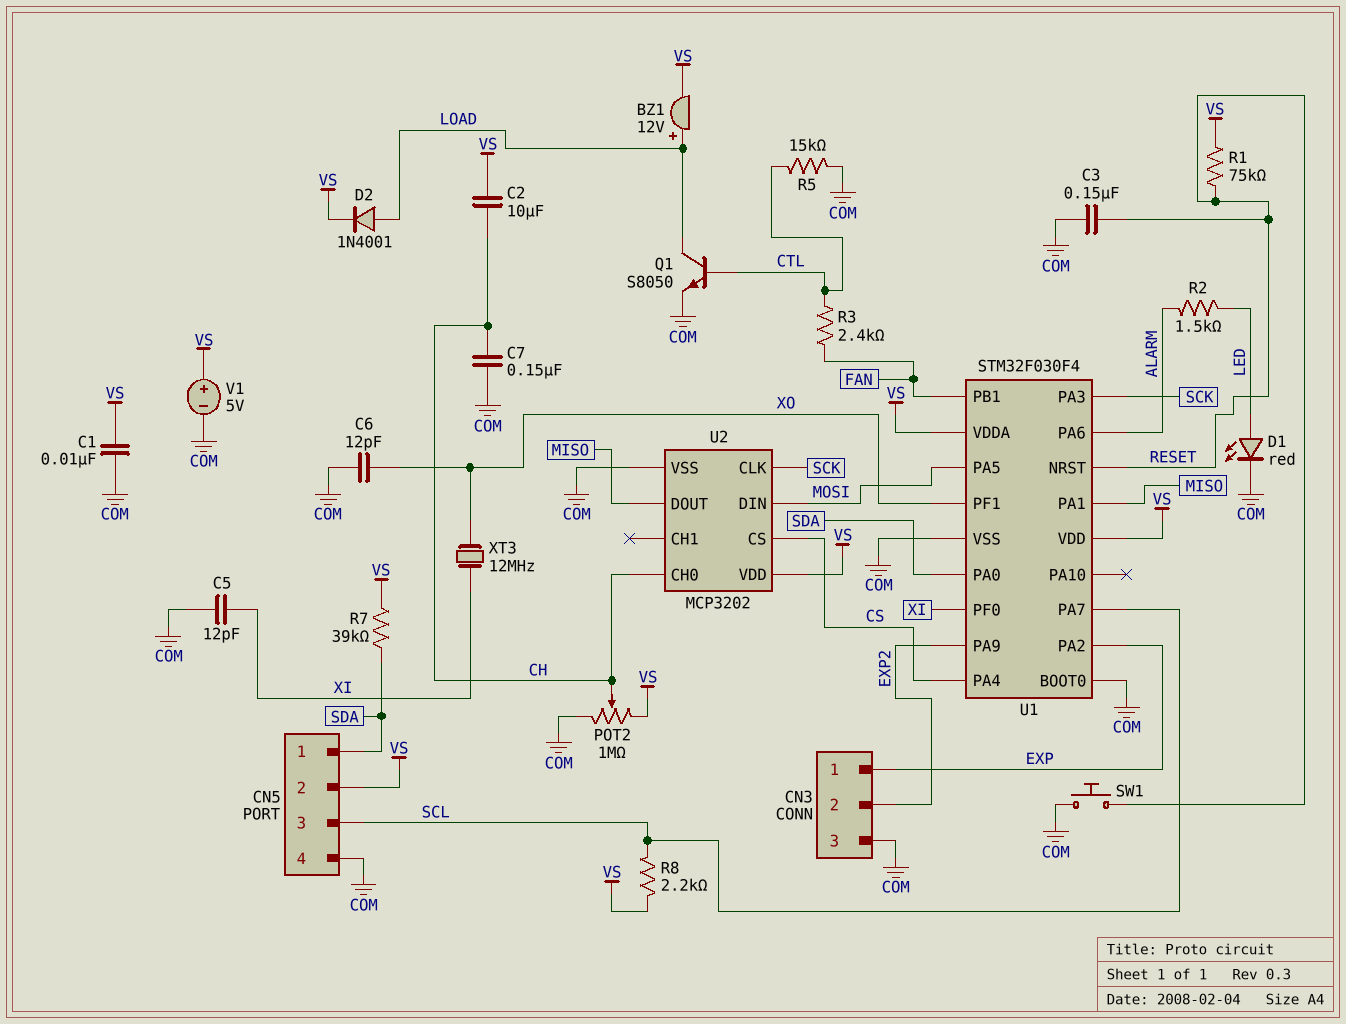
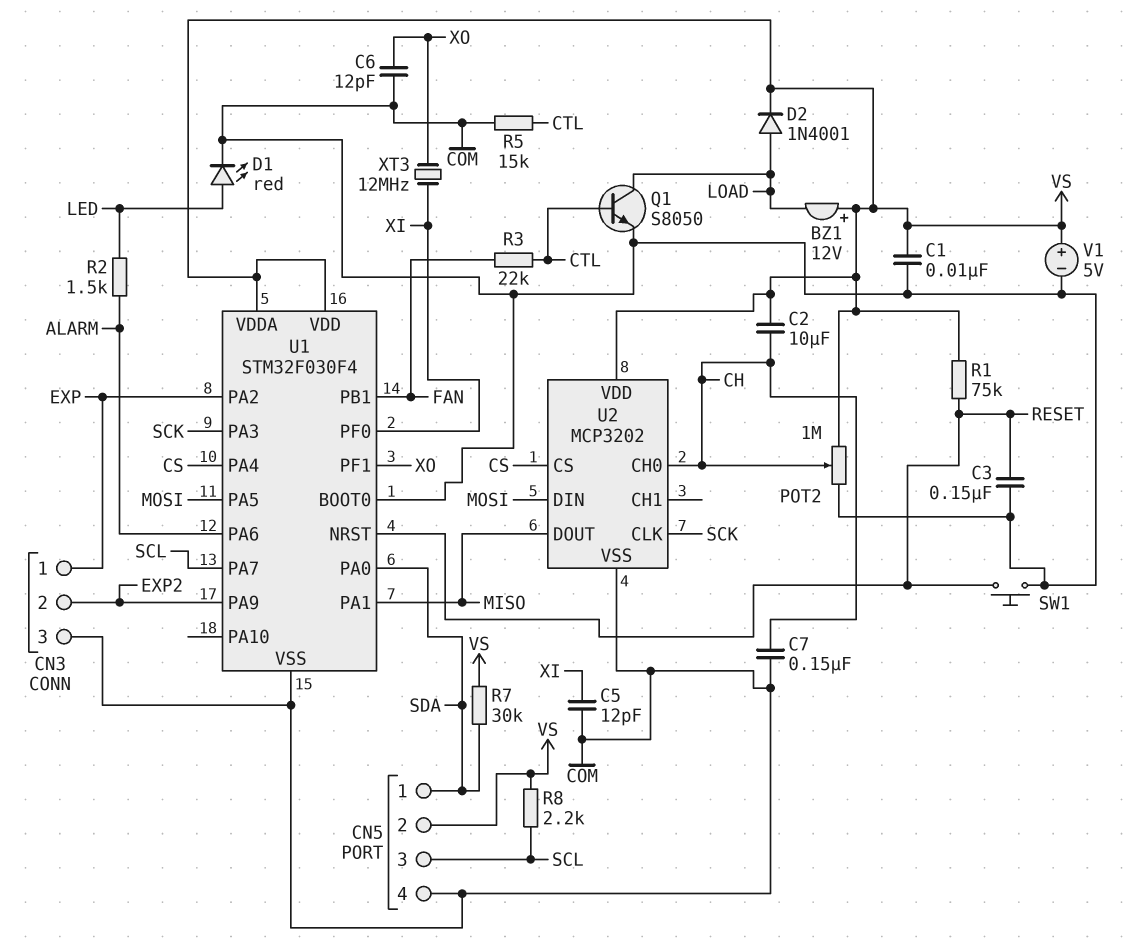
BZ1: buzzer 12V (plus LOAD, minus VS) -> buzzer 12V (plus VS, minus LOAD)
R3: 2.4k (CTL, FAN) -> 22k (CTL, FAN)
R7: 39k (SDA, VS) -> 30k (SDA, VS)

